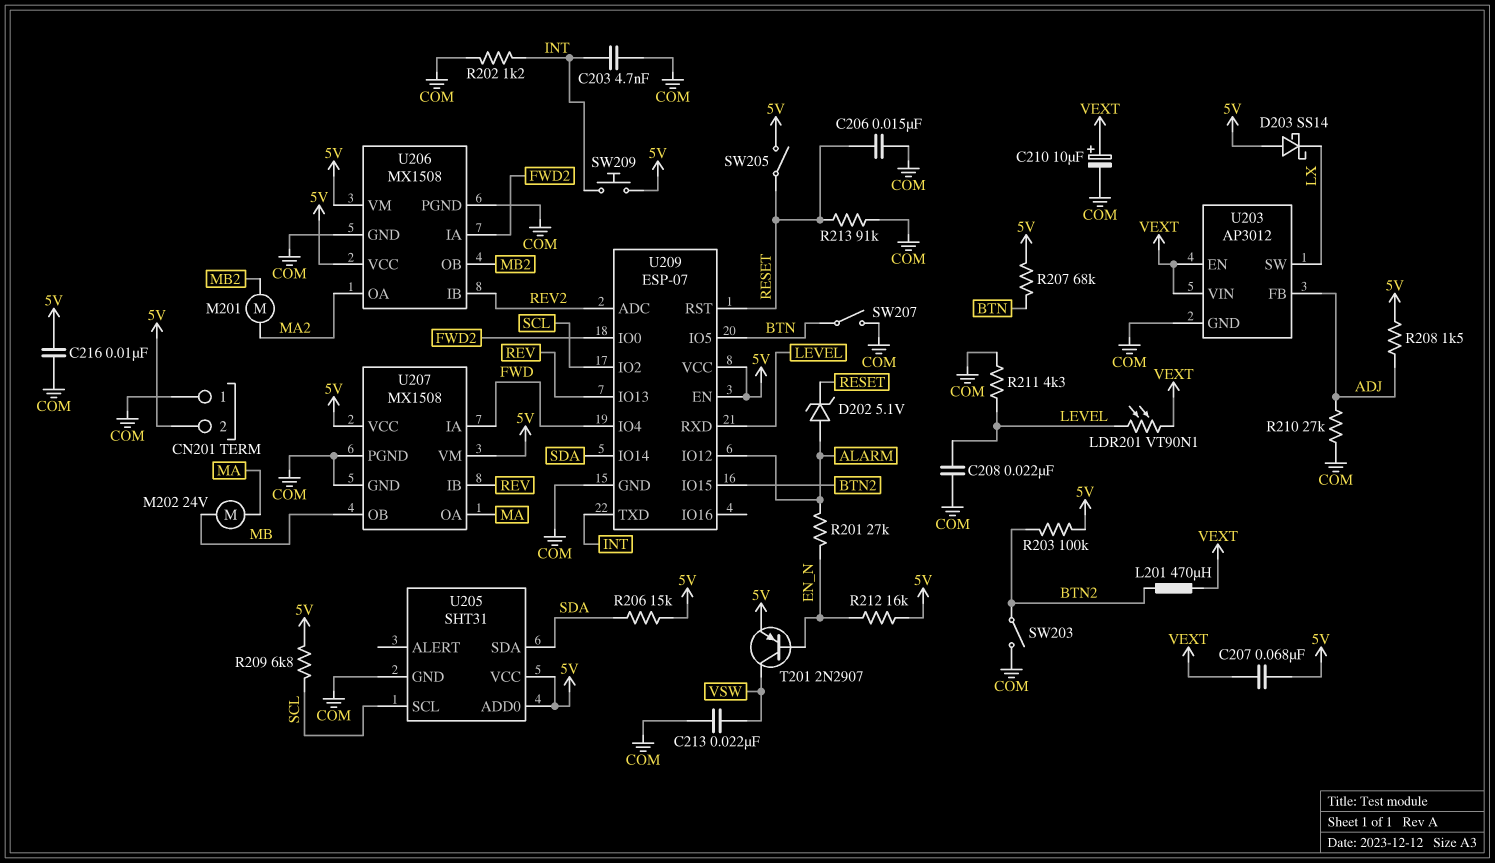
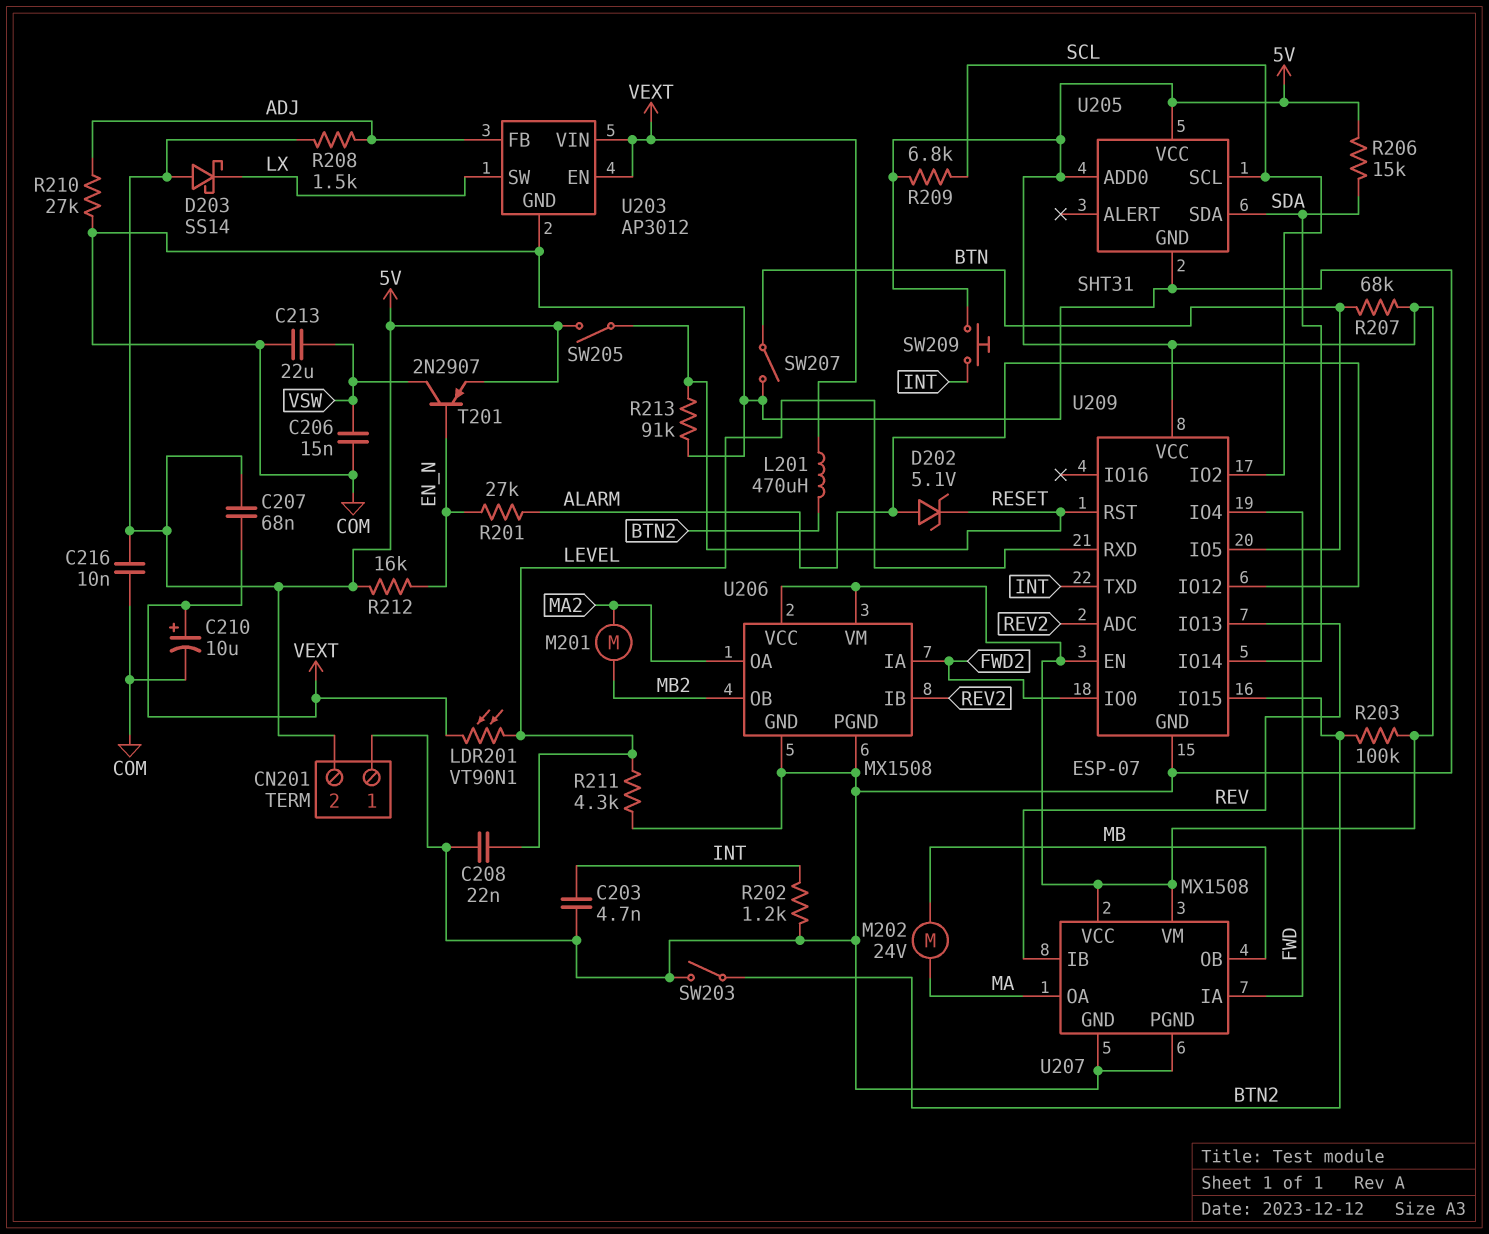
C206: 15nF (COM, RESET) -> 15nF (COM, VSW)
C213: 22nF (COM, VSW) -> 22uF (COM, VSW)

